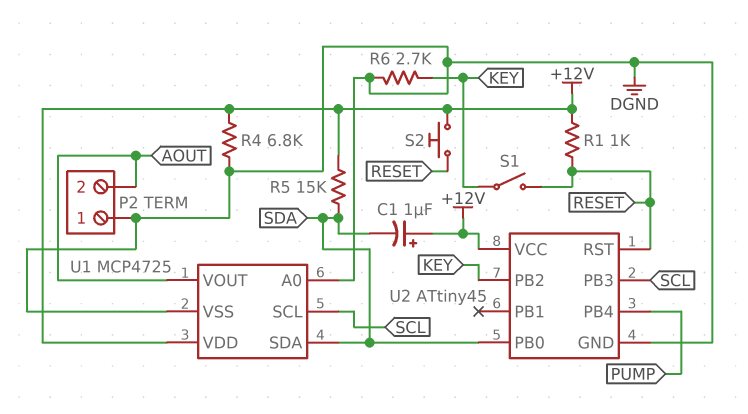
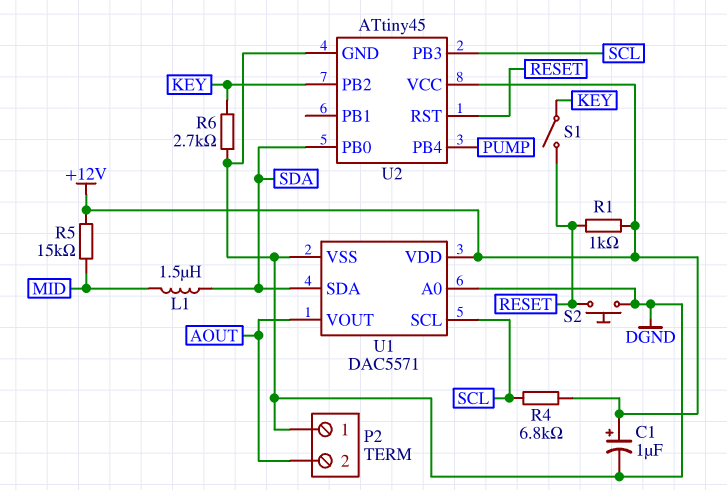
C1: 1uF (plus +12V, minus SDA) -> 1uF (plus +12V, minus DGND)
L1: none -> 1.5uH (MID, SDA)
R4: 6.8k (+12V, DGND) -> 6.8k (+12V, SCL)
R5: 15k (+12V, SDA) -> 15k (+12V, MID)
S2: button (+12V, RESET) -> button (DGND, RESET)
U1: MCP4725 -> DAC5571

